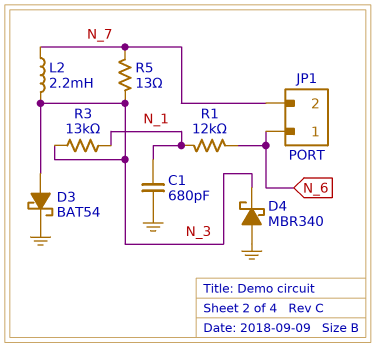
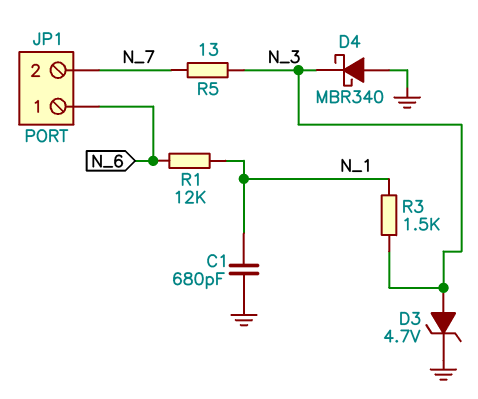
D3: schottky BAT54 (A N_3, K GND) -> zener 4.7V (A N_3, K GND)
L2: 2.2mH (N_3, N_7) -> none
R3: 13k (N_1, N_3) -> 1.5k (N_1, N_3)

